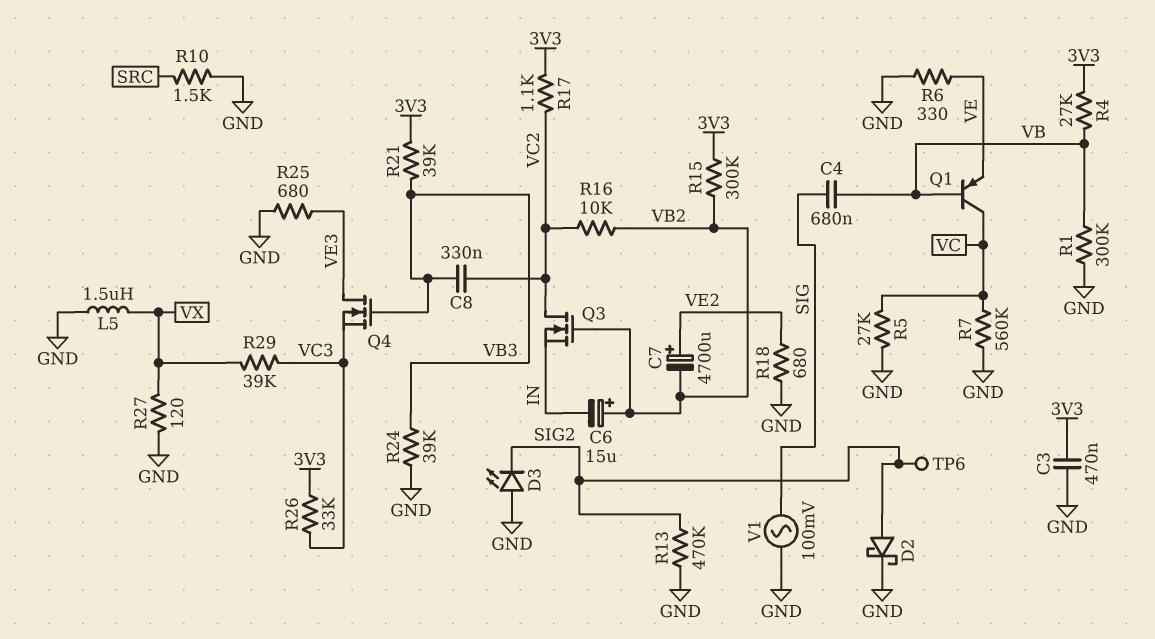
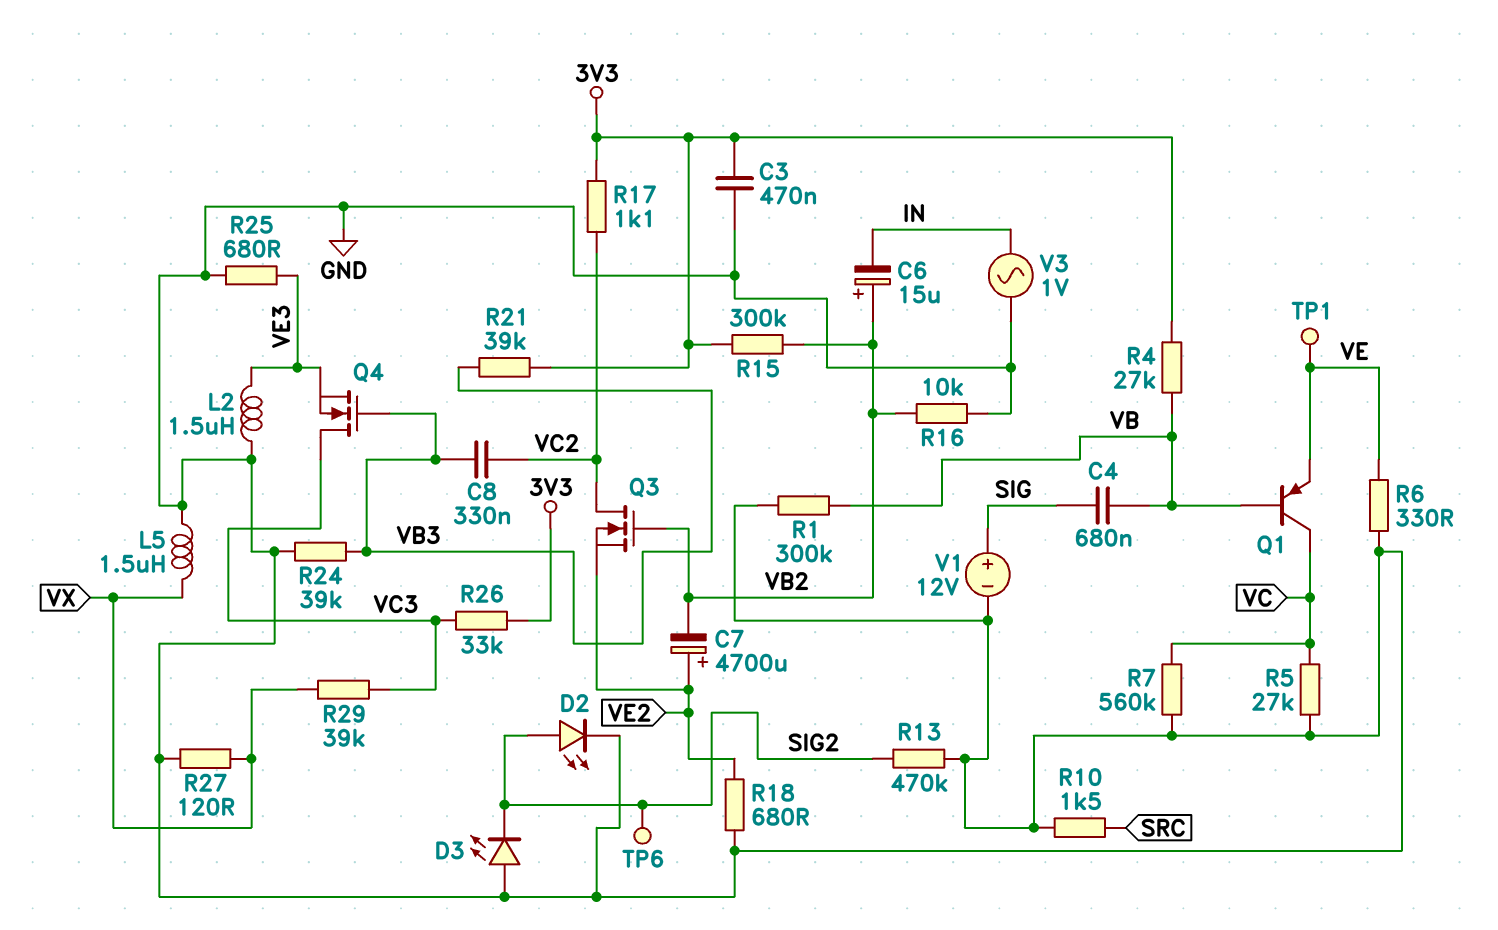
D2: schottky (A SIG2, K GND) -> LED (A SIG2, K GND)
L2: none -> 1.5uH (GND, VE3)
Q3: NMOS (G VB2, D VC2, S IN) -> NMOS (G VB2, D VC2, S VE2)
Q4: NMOS (G VB3, D VE3, S VC3) -> NMOS (G VB3, D VC3, S VE3)
R16: 10k (VB2, VC2) -> 10k (GND, VB2)
TP1: none -> test point (VE)
V1: AC 100mV (GND, SIG) -> 12V (plus SIG, minus GND)
V3: none -> AC 1V (GND, IN)

